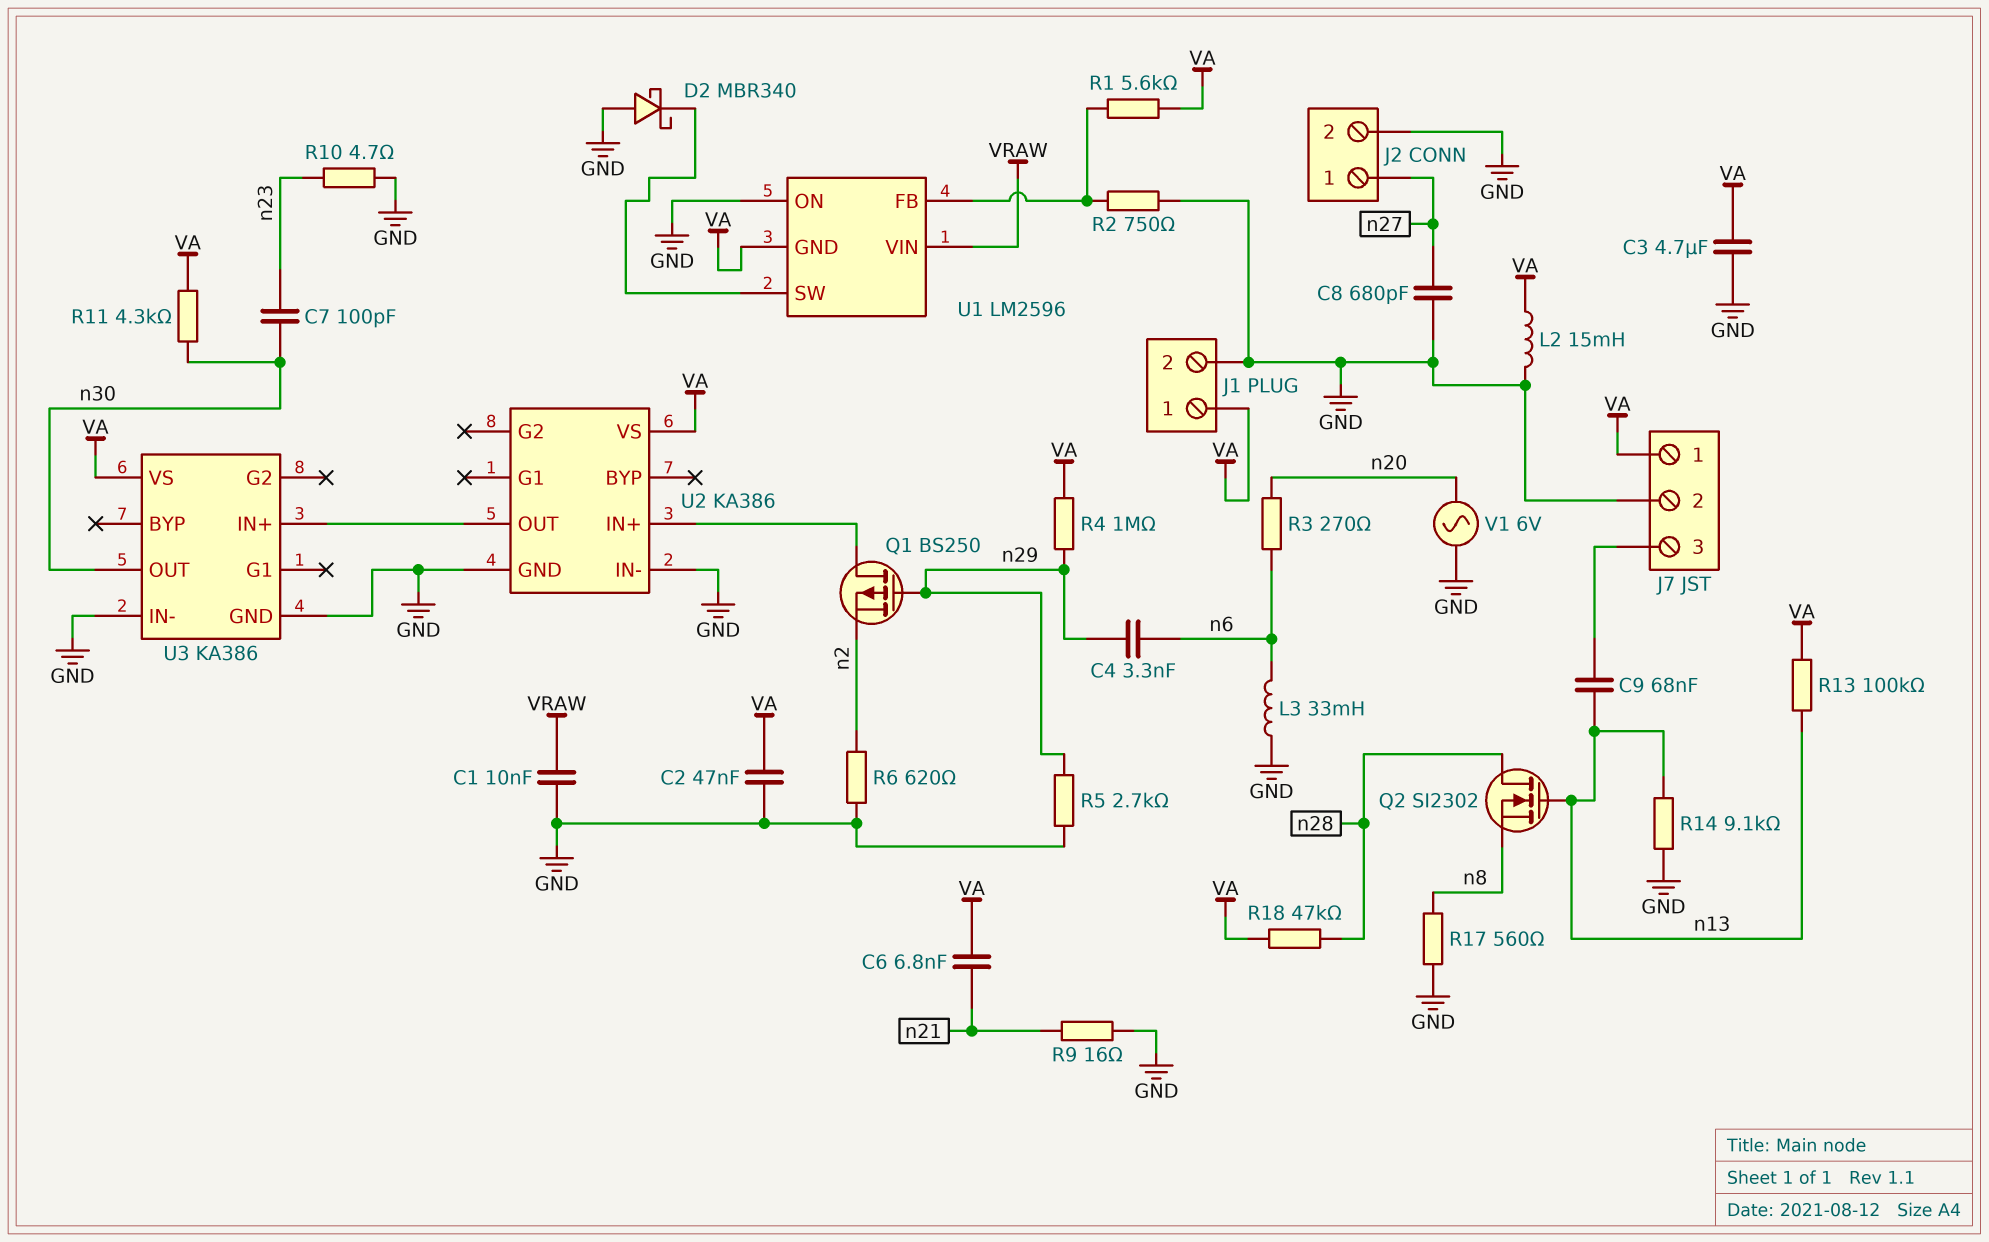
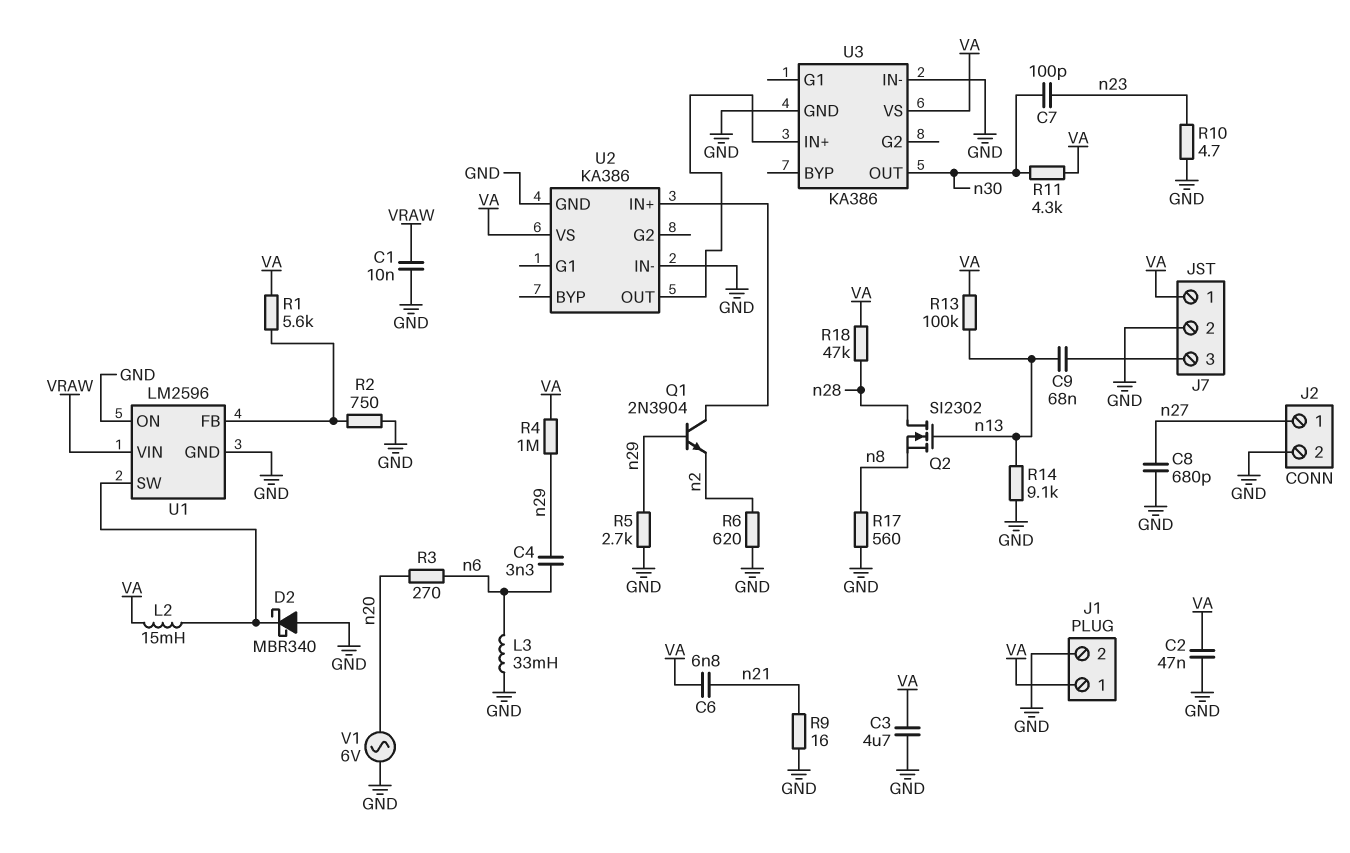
L2: 15mH (GND, VA) -> 15mH (U1/SW, VA)
Q1: PMOS BS250 (G n29, D U2/IN+, S n2) -> NPN 2N3904 (B n29, C U2/IN+, E n2)
U1 pin GND: VA -> GND

